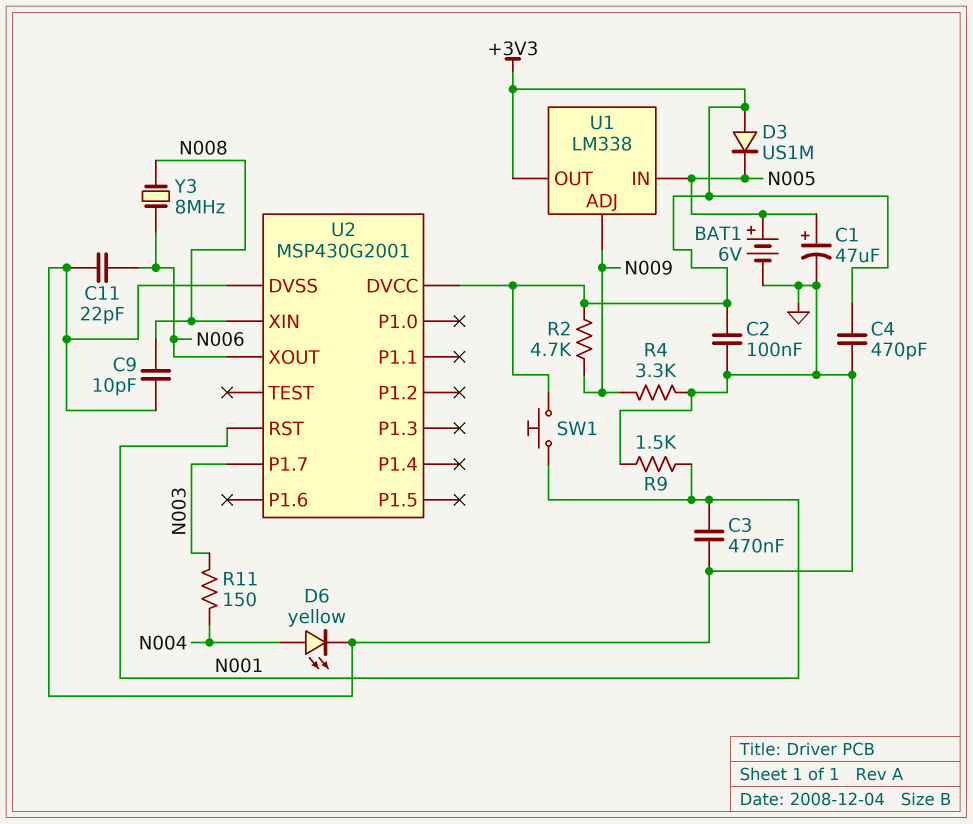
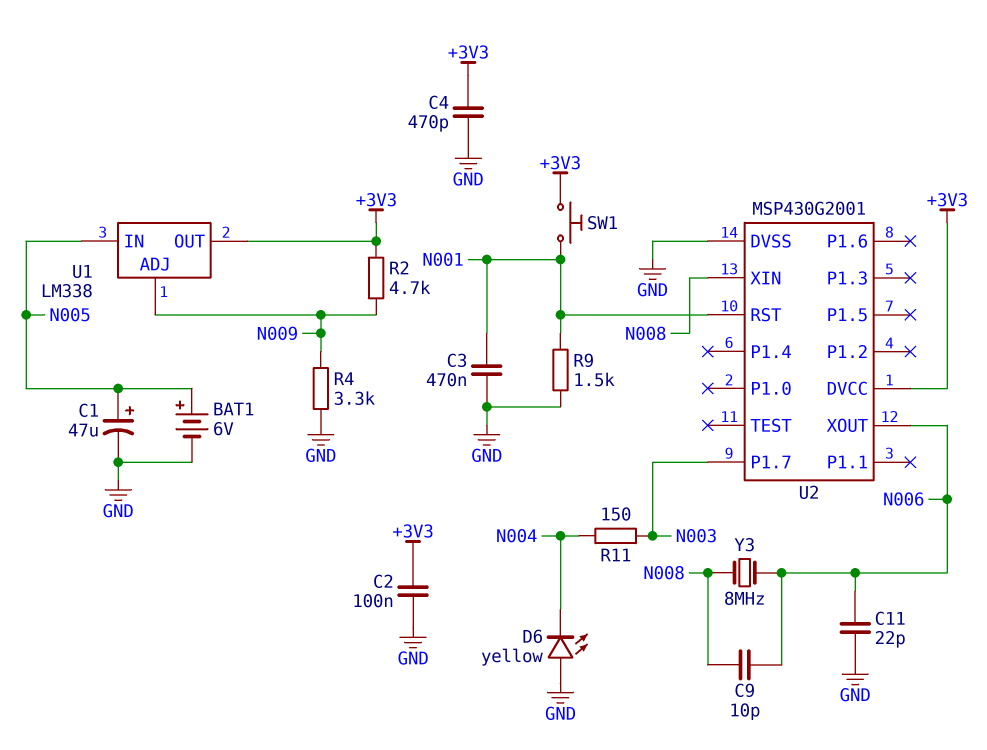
C9: 10pF (GND, N008) -> 10pF (N006, N008)
D3: diode US1M (A +3V3, K N005) -> none
D6: LED yellow (A N004, K GND) -> LED yellow (A GND, K N004)

